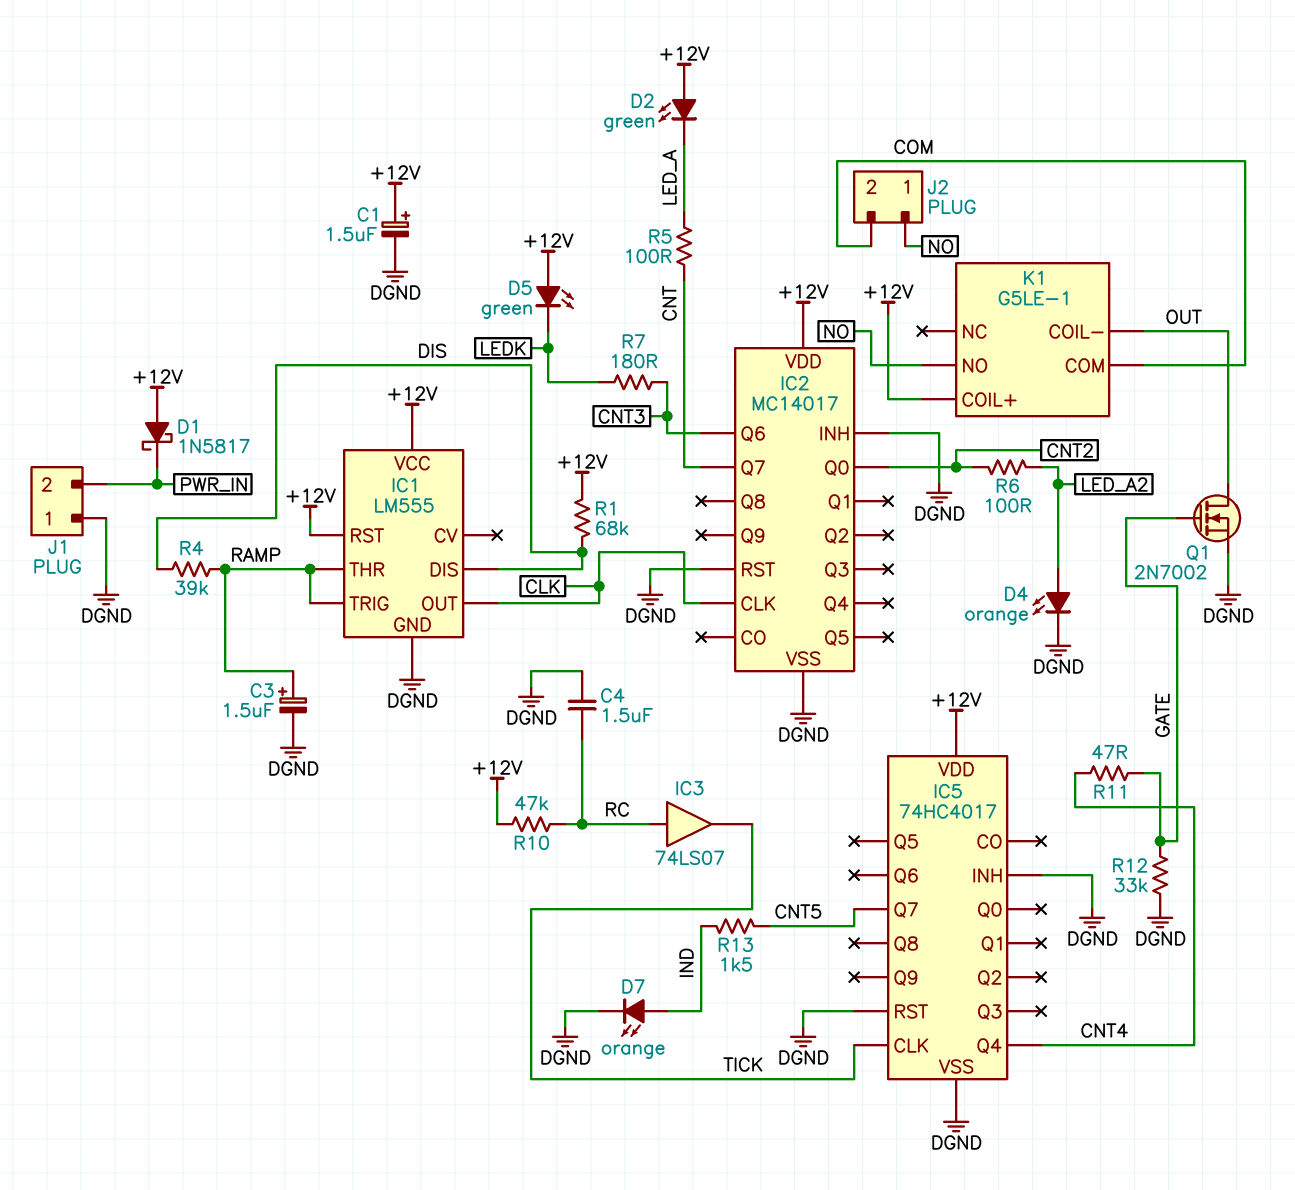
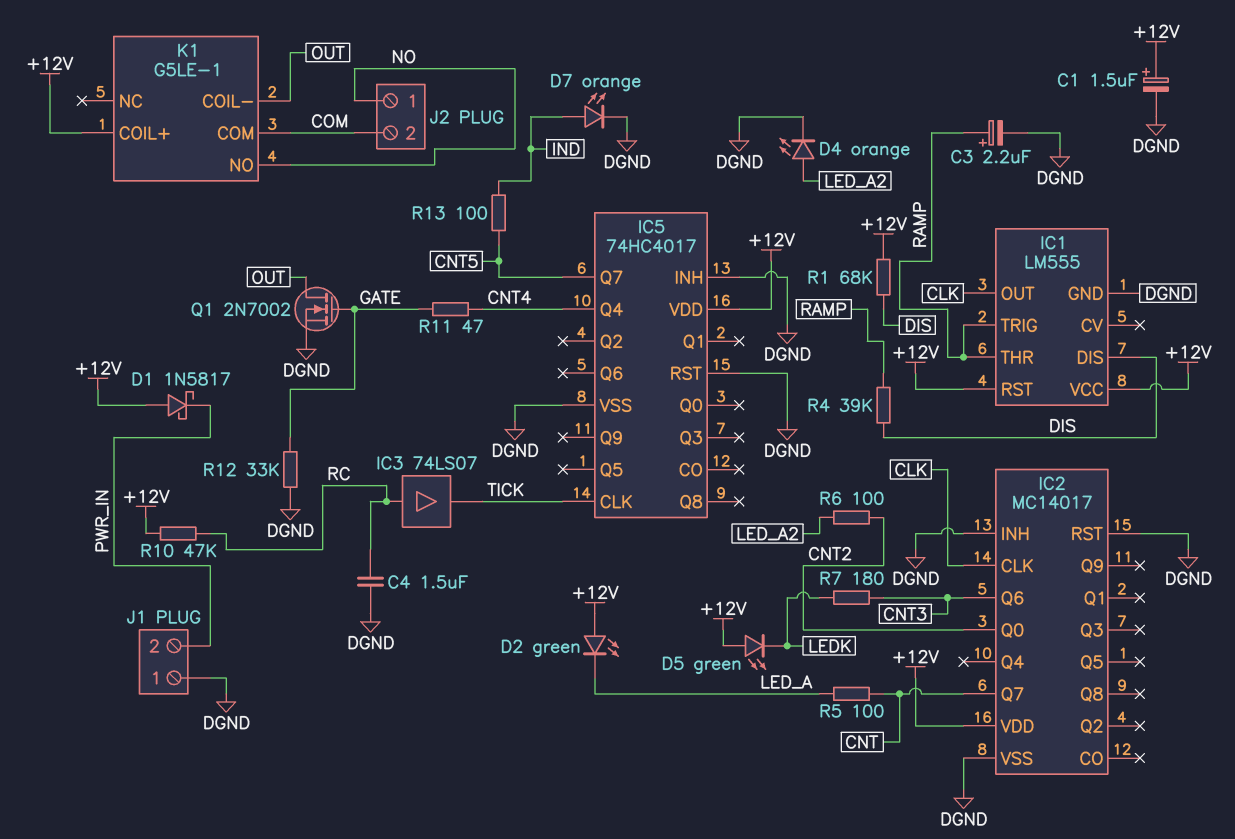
C3: 1.5uF (plus RAMP, minus DGND) -> 2.2uF (plus RAMP, minus DGND)
R13: 1.5k (CNT5, IND) -> 100 (CNT5, IND)

